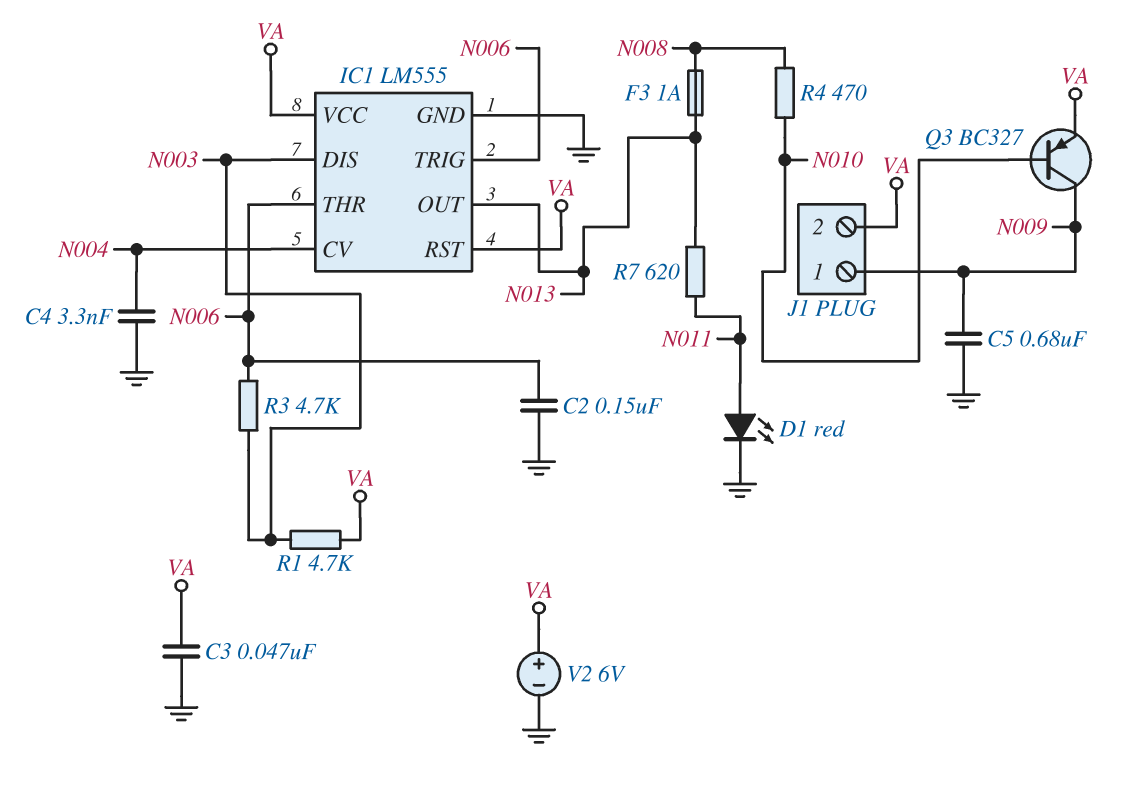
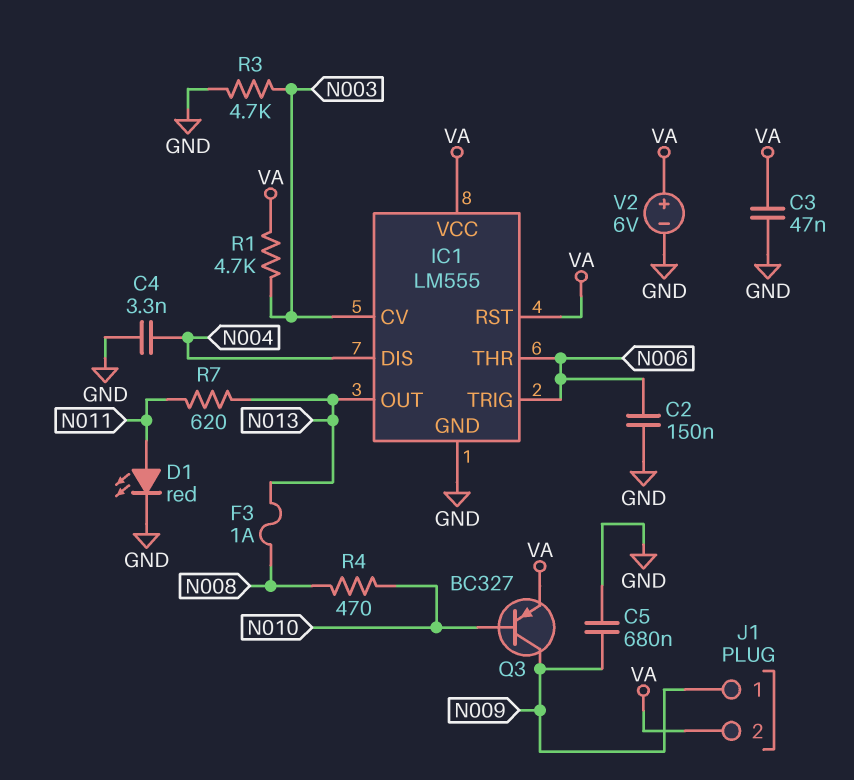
IC1 pin CV: N004 -> N003
IC1 pin DIS: N003 -> N004
R3: 4.7k (N003, N006) -> 4.7k (GND, N003)

